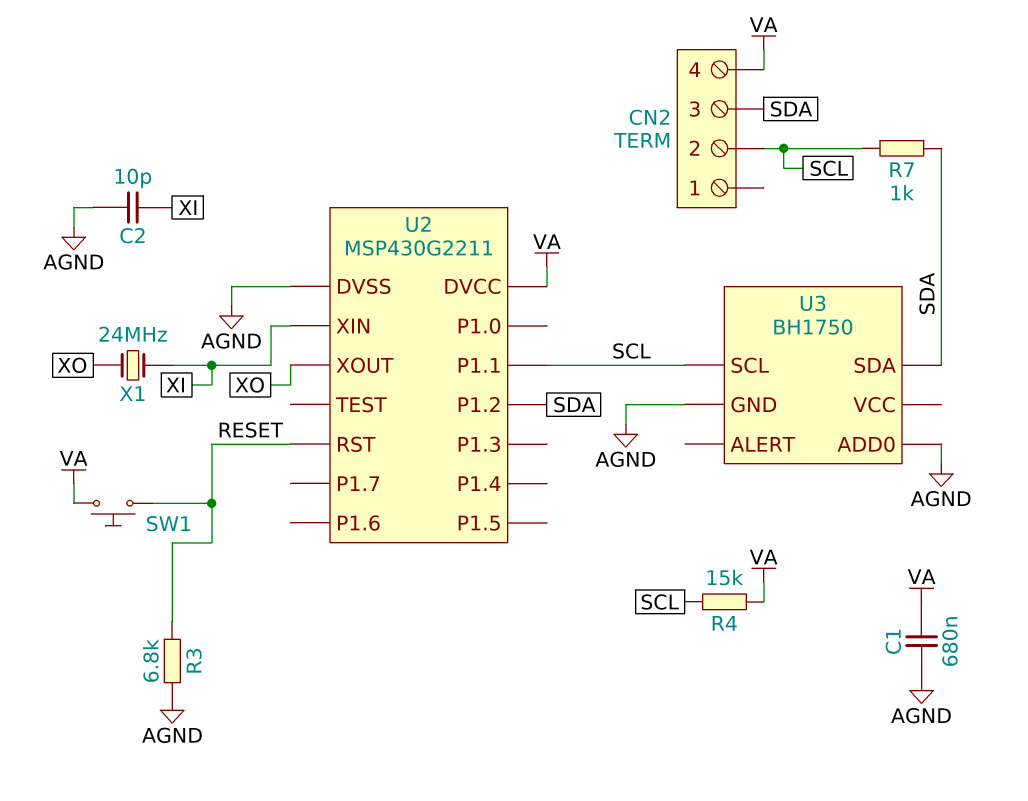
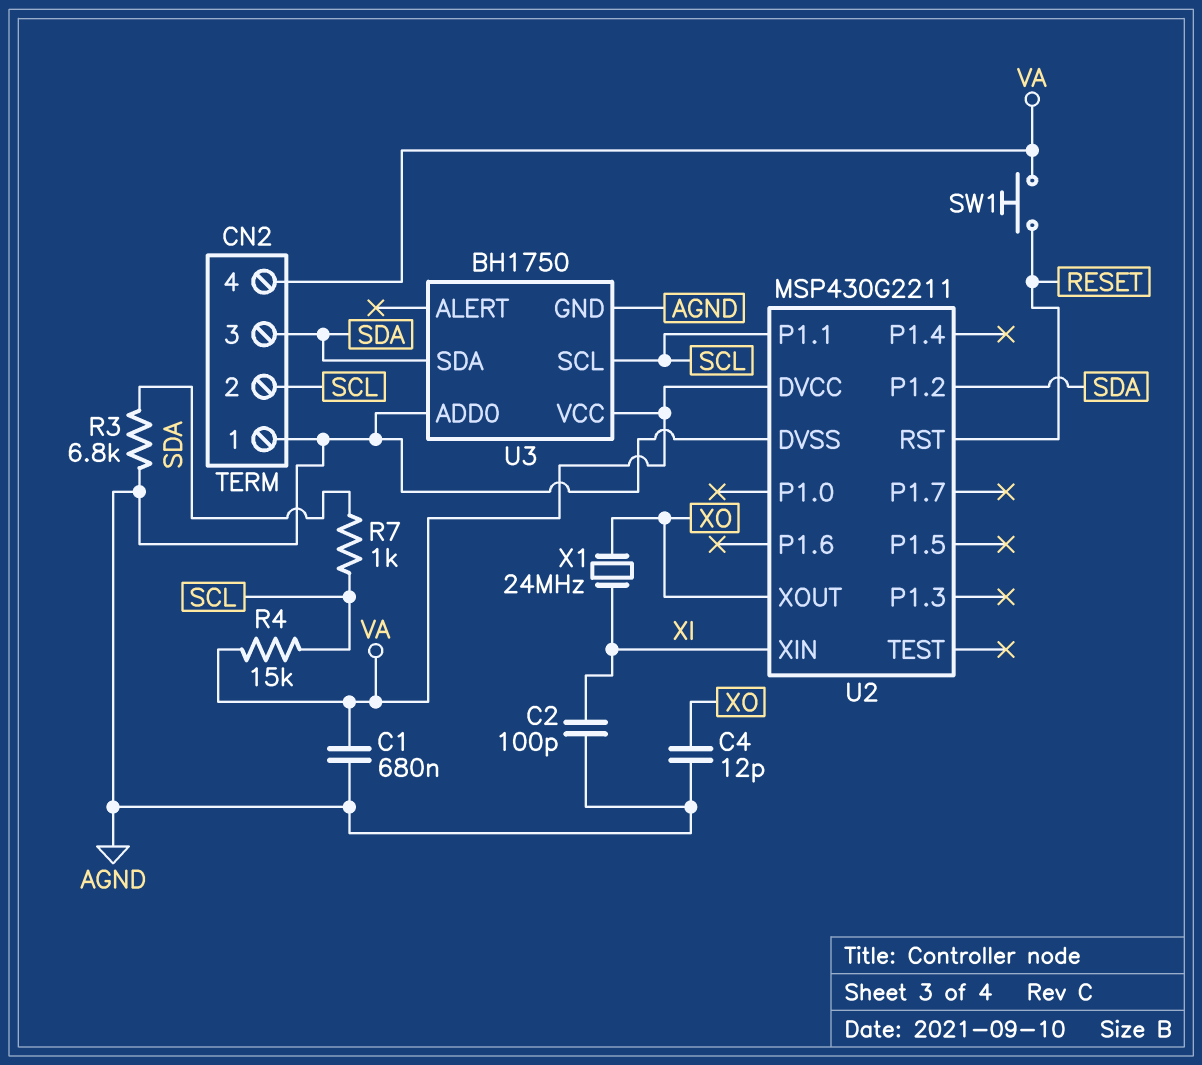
C2: 10pF (AGND, XI) -> 100pF (AGND, XI)
C4: none -> 12pF (AGND, XO)
CN2 pin 1: none -> AGND
R3: 6.8k (AGND, RESET) -> 6.8k (AGND, SDA)
U3 pin VCC: none -> VA

